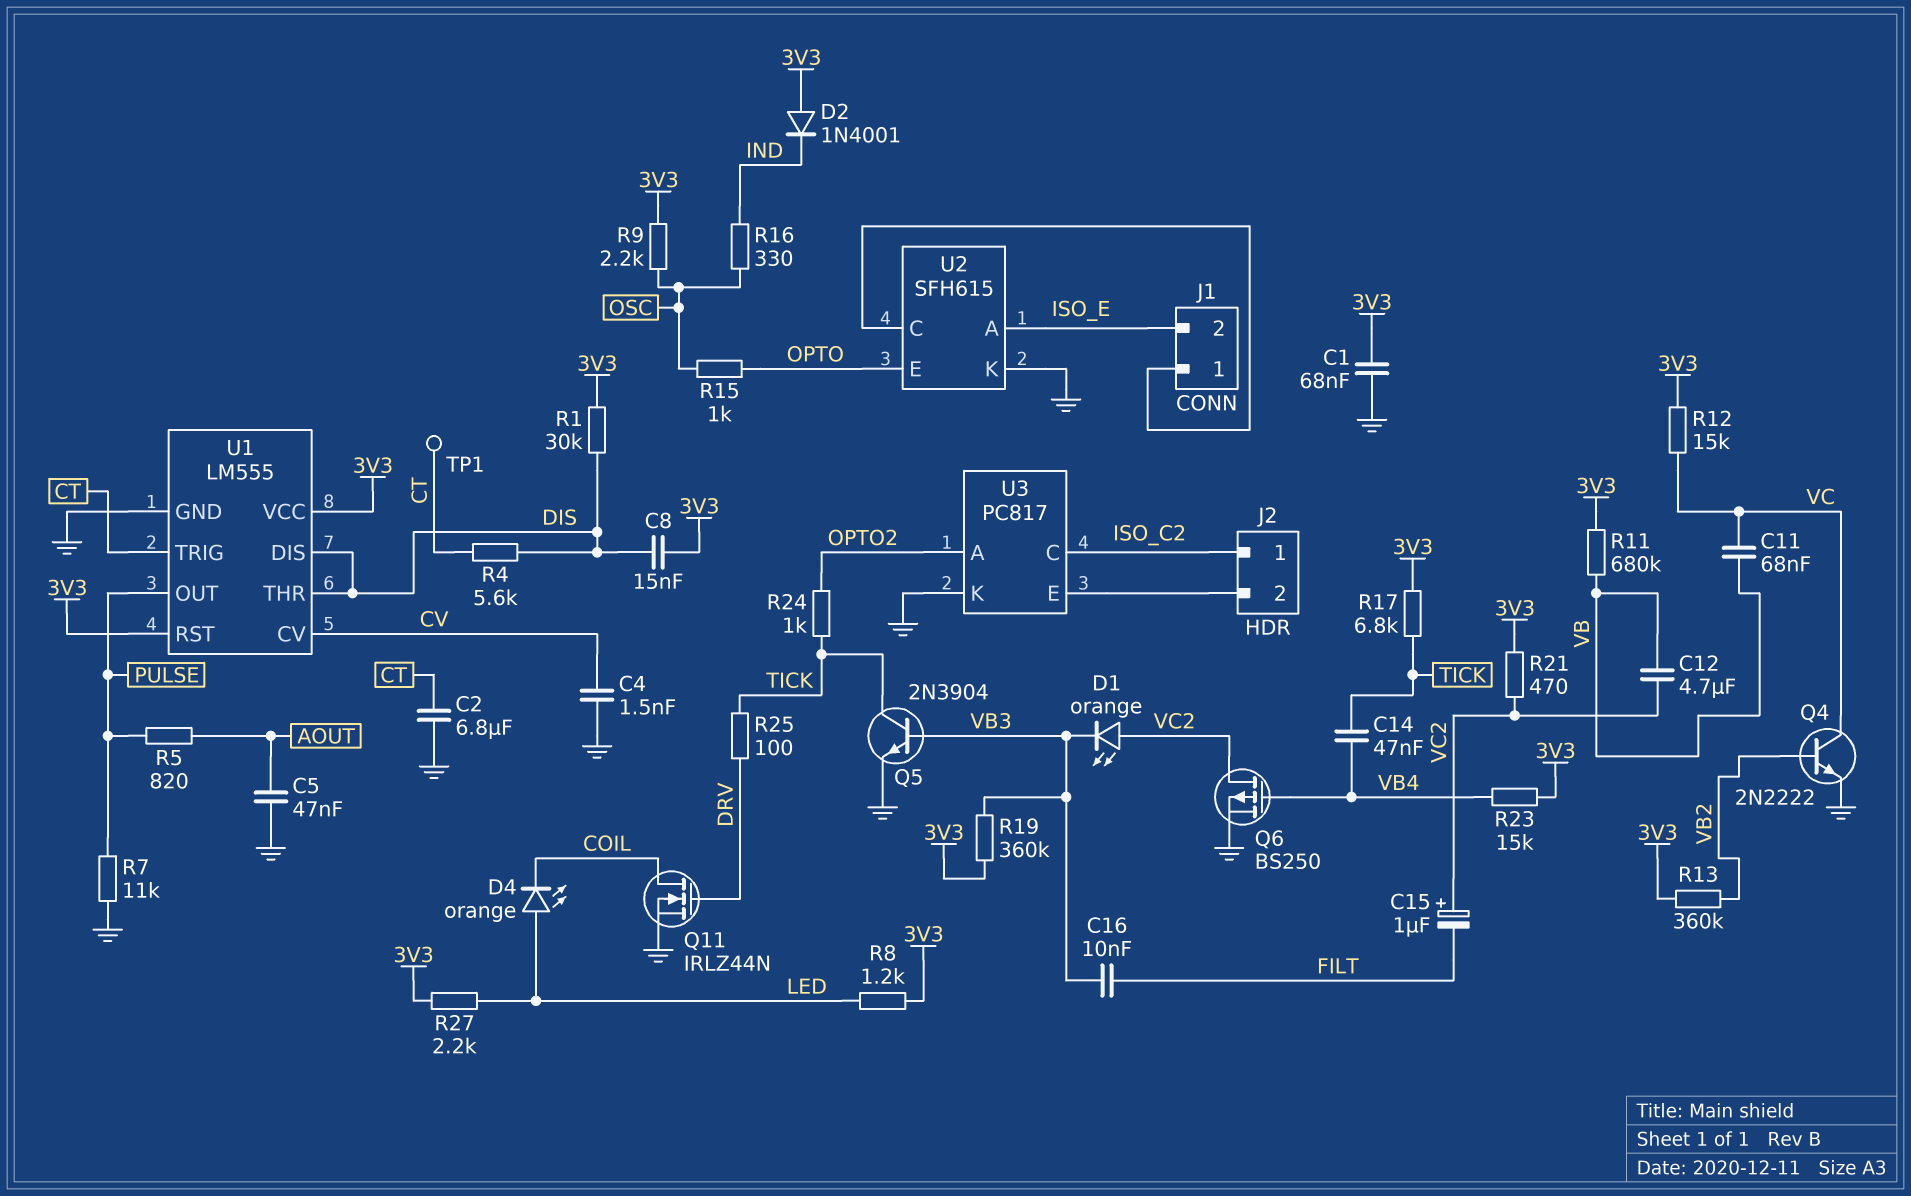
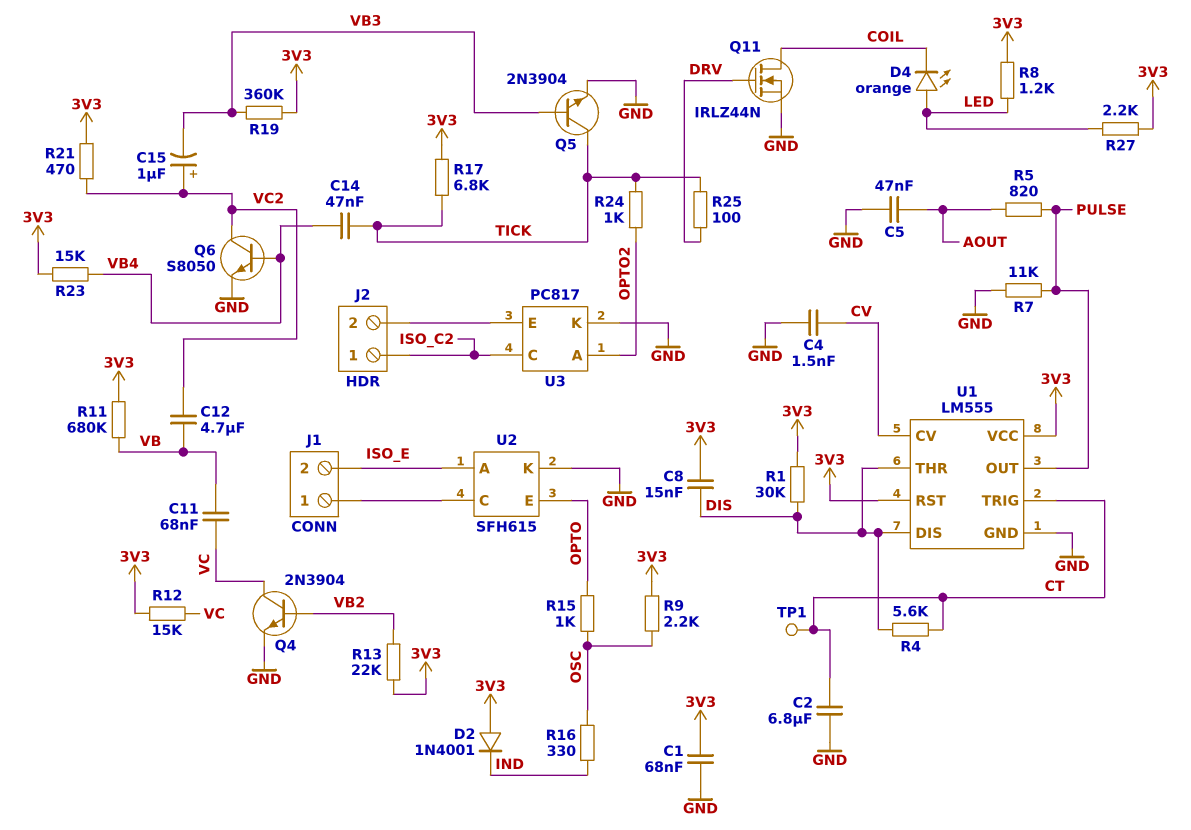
C15: 1uF (plus VC2, minus FILT) -> 1uF (plus VC2, minus VB3)
C16: 10nF (FILT, VB3) -> none
D1: LED orange (A VC2, K VB3) -> none
Q4: NPN 2N2222 (B VB2, C VC, E GND) -> NPN 2N3904 (B VB2, C VC, E GND)
Q6: PMOS BS250 (G VB4, D VC2, S GND) -> NPN S8050 (B VB4, C VC2, E GND)
R13: 360k (3V3, VB2) -> 22k (3V3, VB2)

